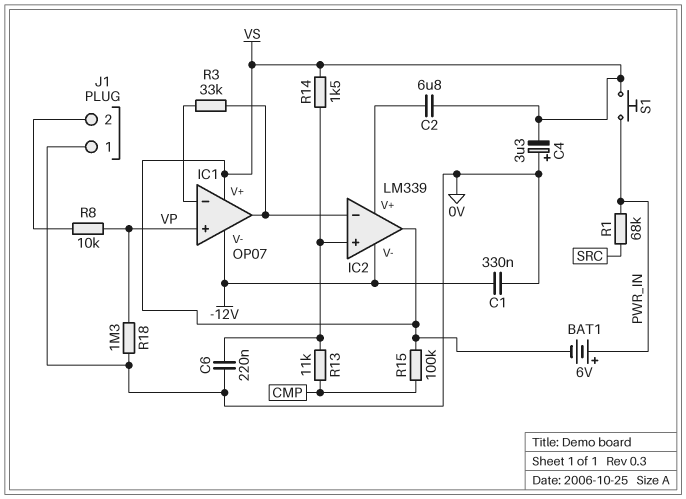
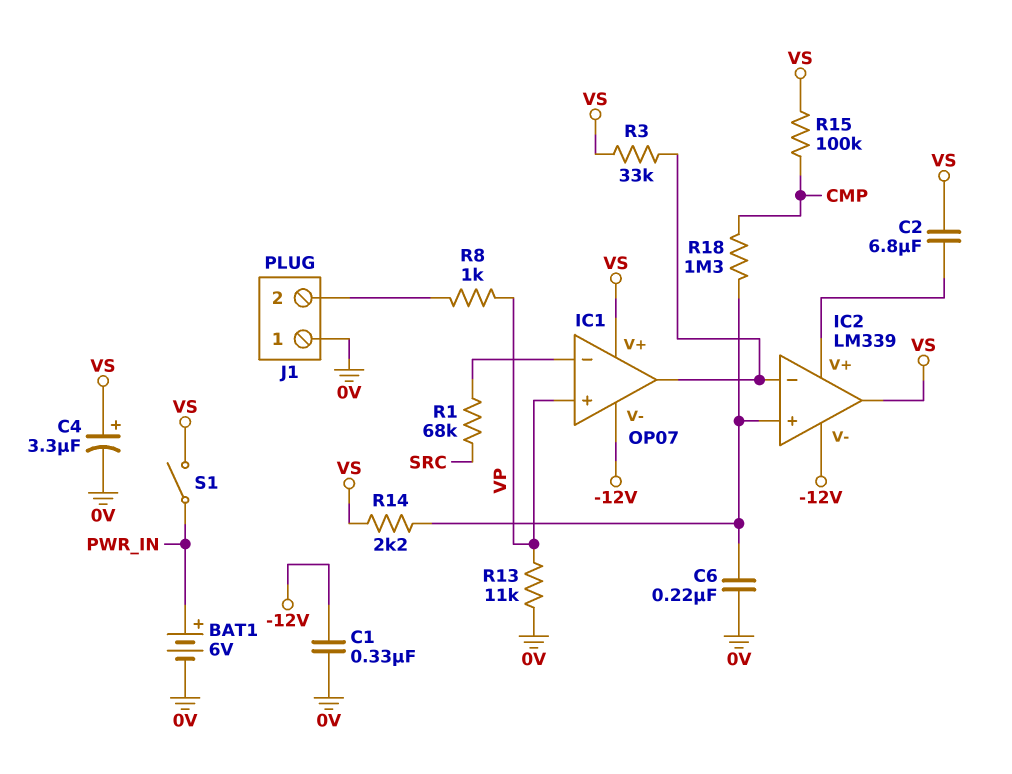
BAT1: 6V (plus PWR_IN, minus VS) -> 6V (plus PWR_IN, minus 0V)
C4: 3.3uF (plus 0V, minus VS) -> 3.3uF (plus VS, minus 0V)
R1: 68k (PWR_IN, SRC) -> 68k (IC1/in-, SRC)
R3: 33k (IC1/in-, IC1/out) -> 33k (IC1/out, VS)
R8: 10k (J1/2, VP) -> 1k (J1/2, VP)
R13: 11k (CMP, IC2/in+) -> 11k (0V, VP)
R14: 1.5k (IC2/in+, VS) -> 2.2k (IC2/in+, VS)
R18: 1.3M (0V, VP) -> 1.3M (CMP, IC2/in+)
S1: button (PWR_IN, VS) -> switch (PWR_IN, VS)

